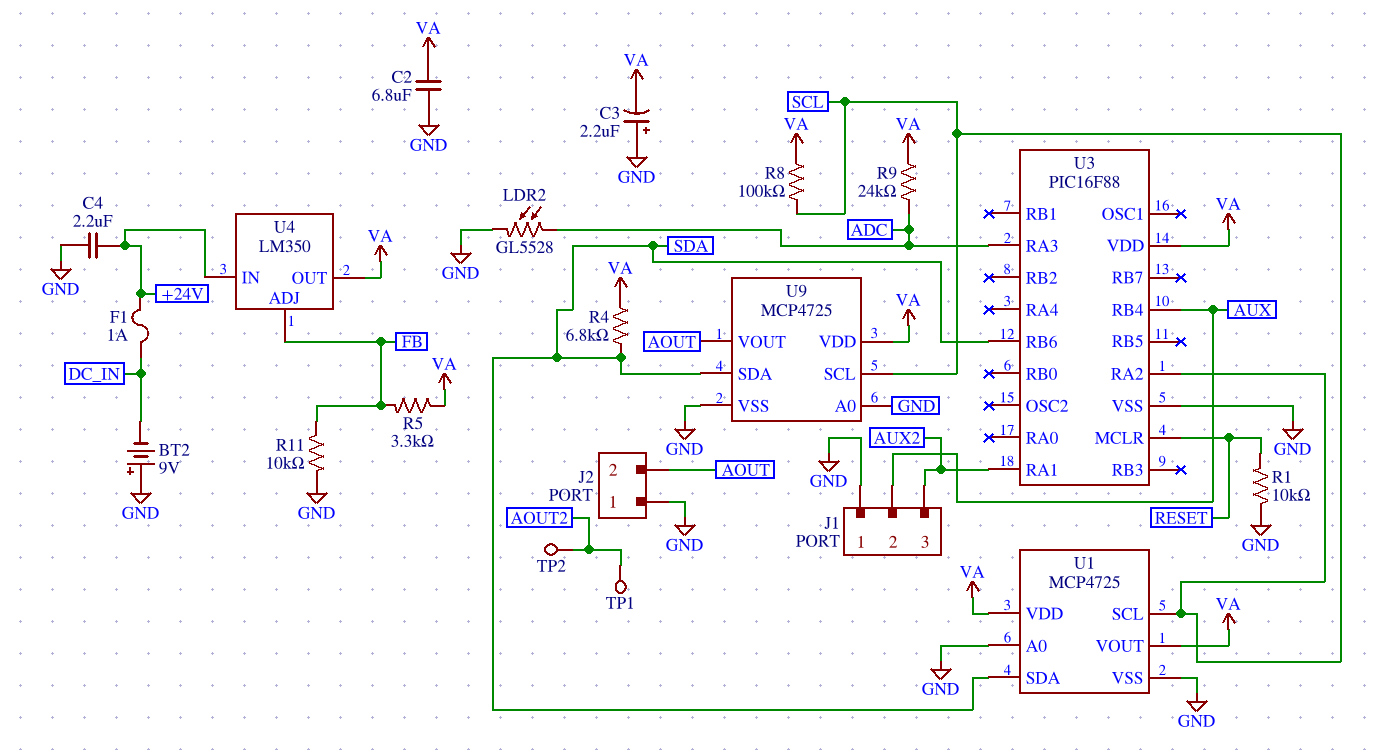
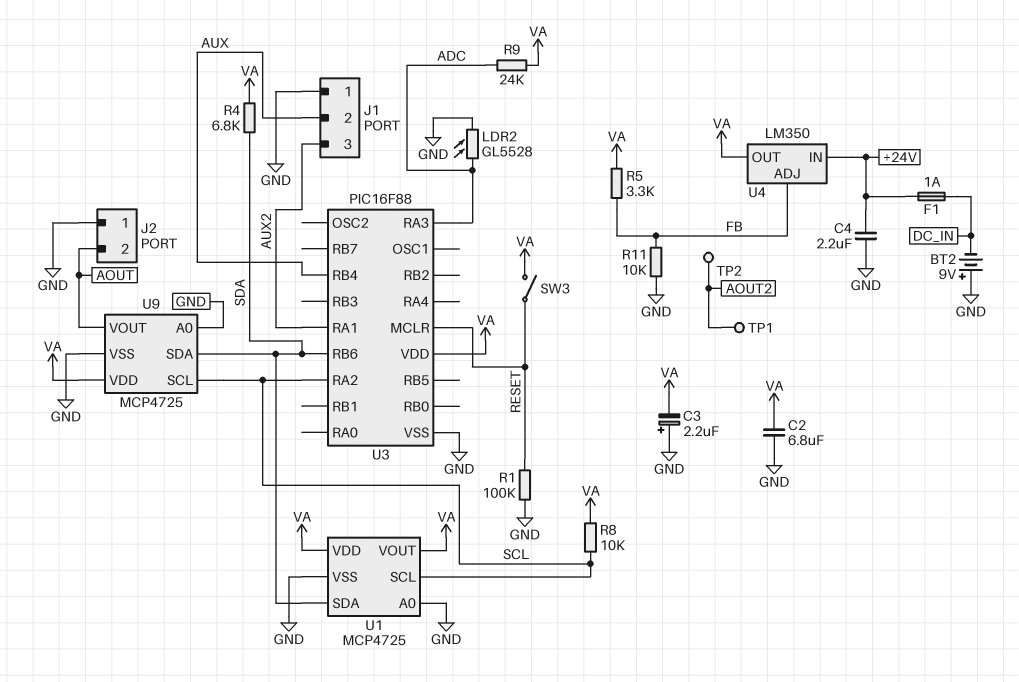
R1: 10k (GND, RESET) -> 100k (GND, RESET)
R8: 100k (SCL, VA) -> 10k (SCL, VA)
SW3: none -> switch (RESET, VA)

